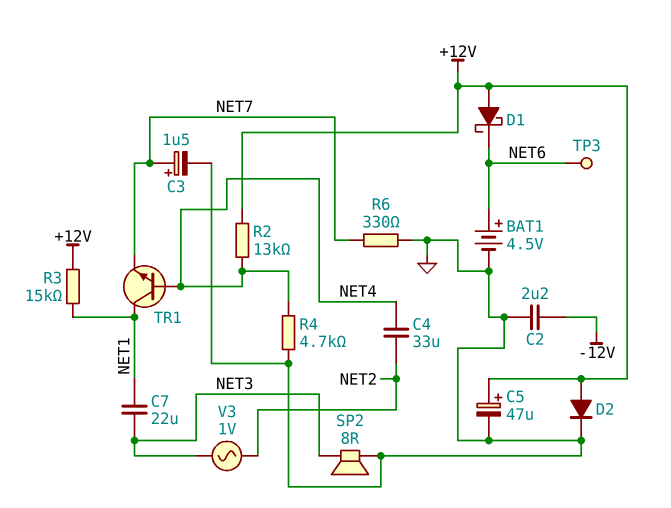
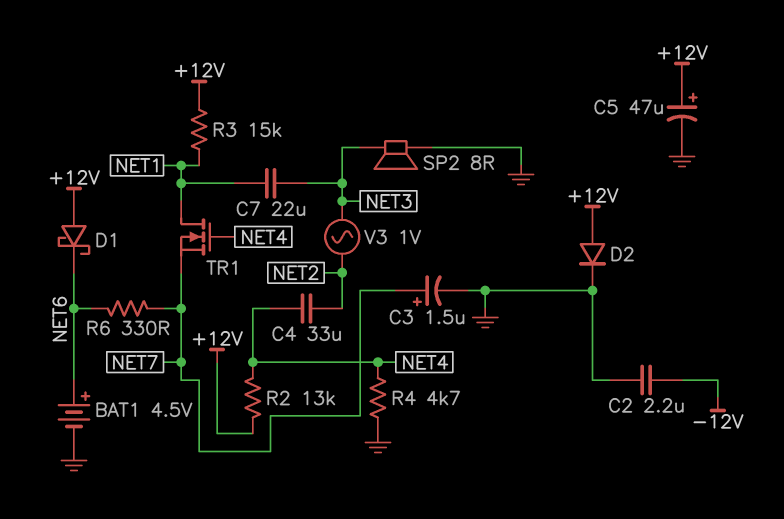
R6: 330 (GND, NET7) -> 330 (NET6, NET7)
TP3: test point (NET6) -> none
TR1: NPN (B NET4, C NET1, E NET7) -> NMOS (G NET4, D NET1, S NET7)

